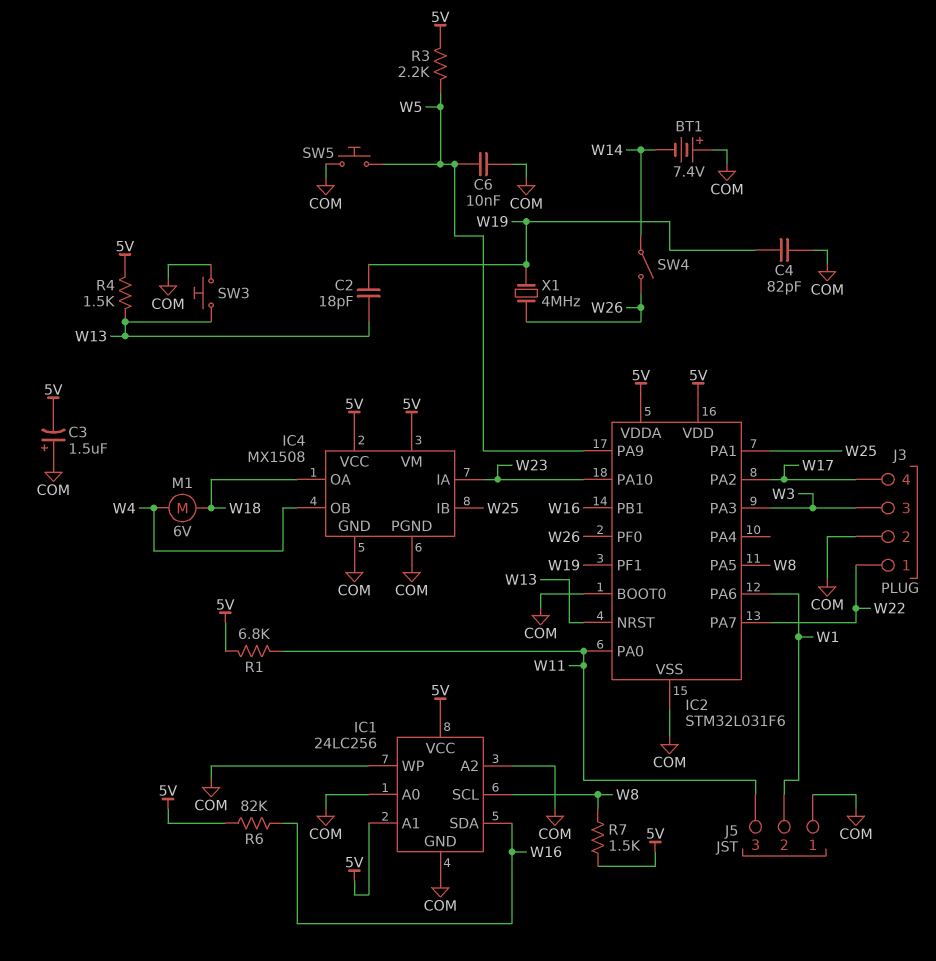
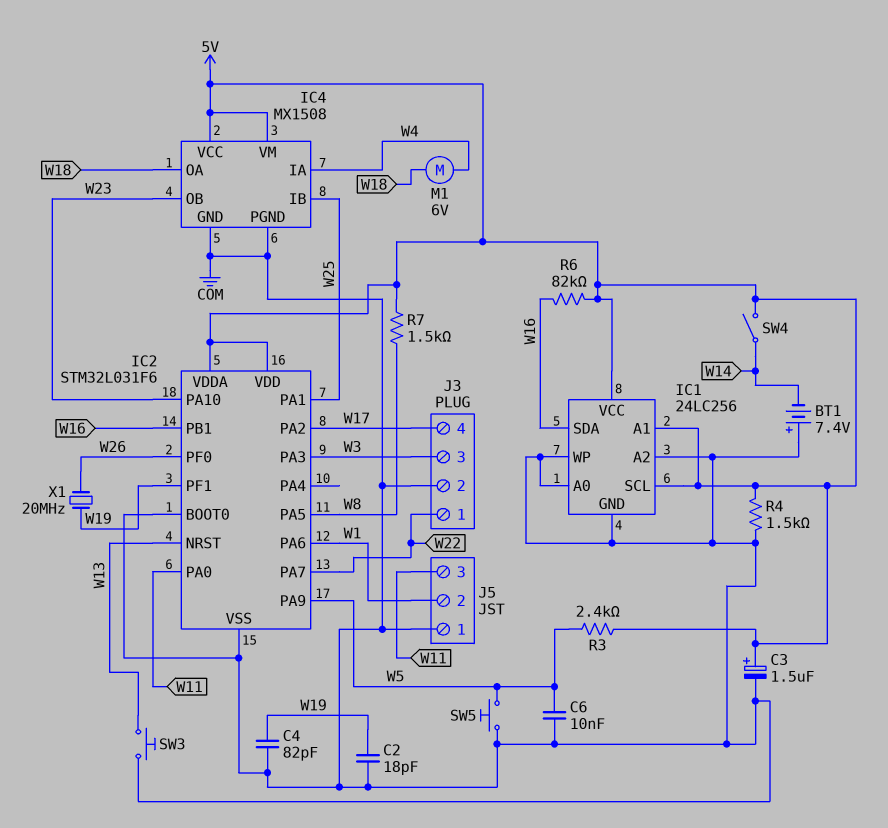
C2: 18pF (W13, W19) -> 18pF (COM, W19)
C3: 1.5uF (plus COM, minus 5V) -> 1.5uF (plus 5V, minus COM)
IC1 pin SCL: W8 -> 5V
IC4 pin IA: W23 -> W4
IC4 pin OB: W4 -> W23
R1: 6.8k (5V, W11) -> none
R3: 2.2k (5V, W5) -> 2.4k (5V, W5)
R4: 1.5k (5V, W13) -> 1.5k (5V, COM)
SW4: switch (W14, W26) -> switch (5V, W14)
X1: 4MHz (W19, W26) -> 20MHz (W19, W26)

